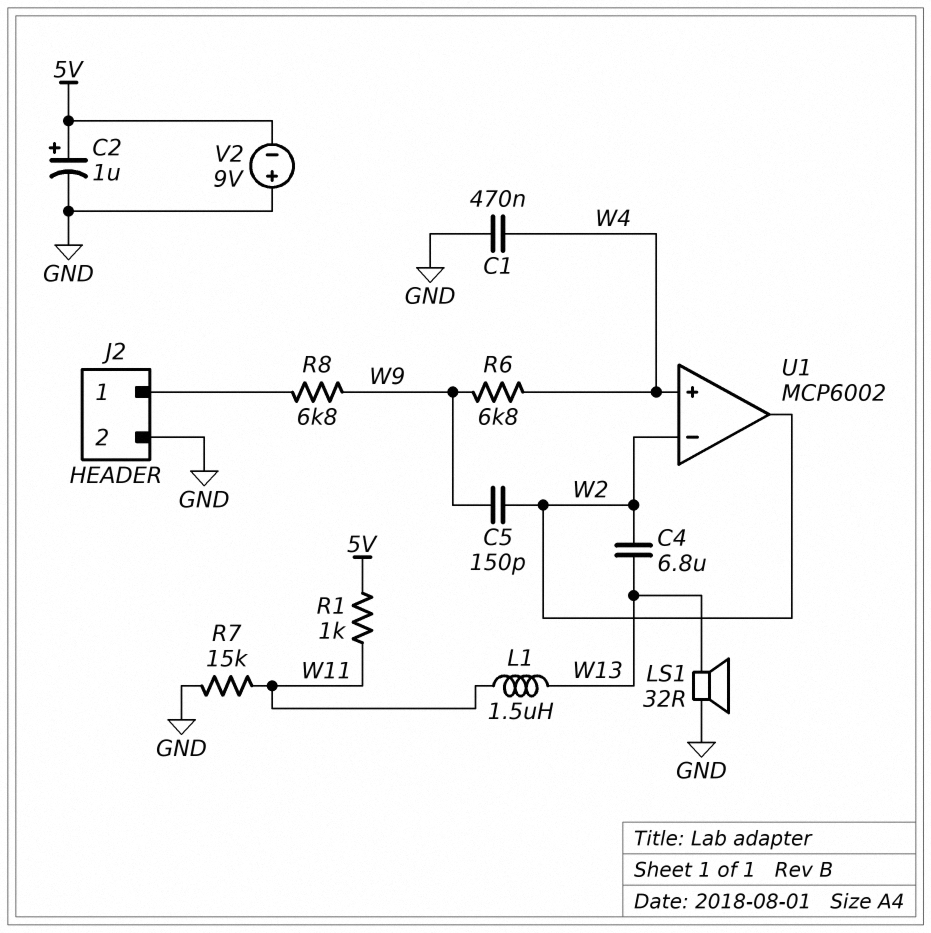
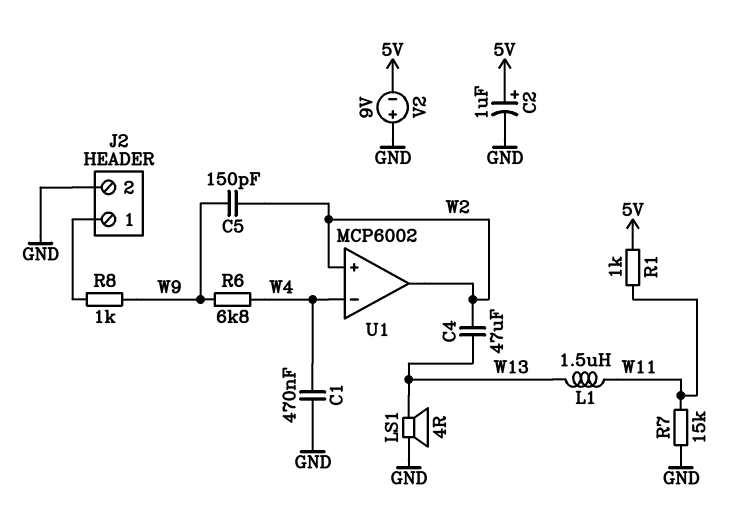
C4: 6.8uF (W2, W13) -> 47uF (W2, W13)
LS1: speaker 32R (GND, W13) -> speaker 4R (GND, W13)
R8: 6.8k (J2/1, W9) -> 1k (J2/1, W9)
U1 pin in+: W4 -> W2
U1 pin in-: W2 -> W4

